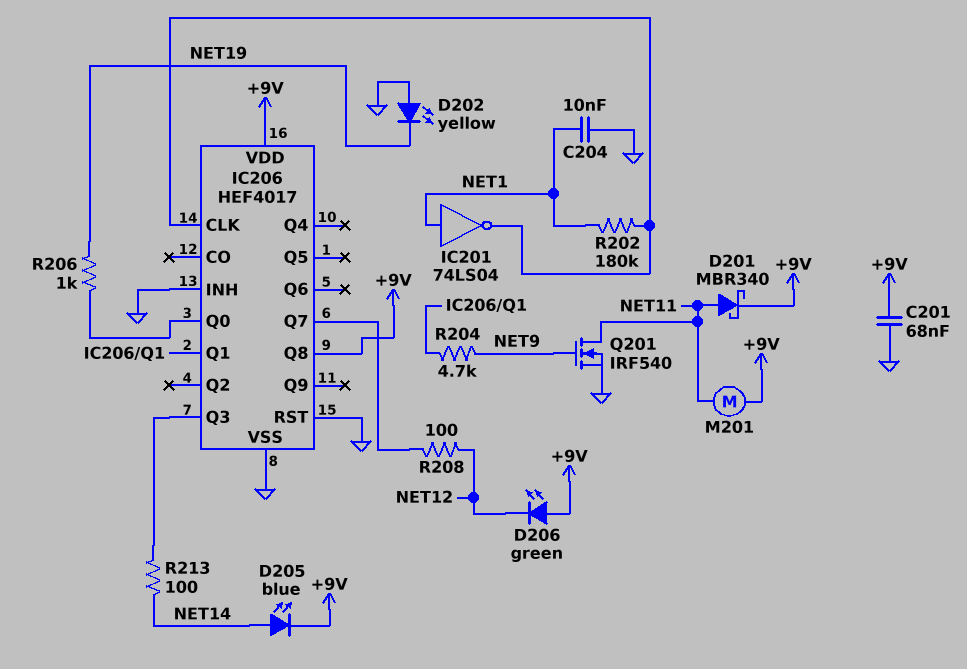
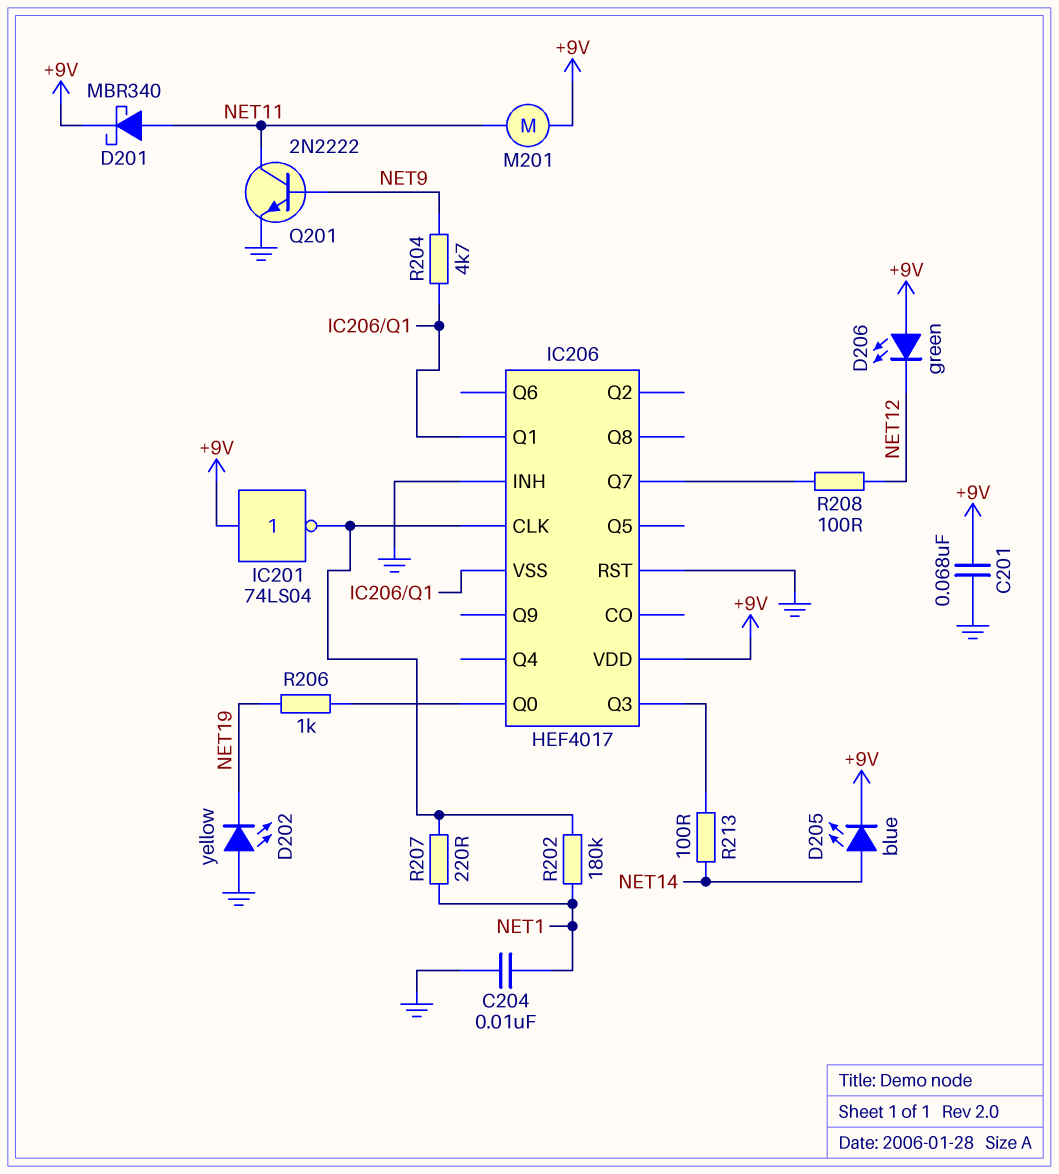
IC201: NOT 74LS04 (in NET1, out IC206/CLK) -> NOT 74LS04 (in +9V, out IC206/CLK)
IC206 pin Q8: +9V -> none
IC206 pin VSS: GND -> IC206/Q1
Q201: NMOS IRF540 (G NET9, D NET11, S GND) -> NPN 2N2222 (B NET9, C NET11, E GND)
R207: none -> 220 (IC206/CLK, NET1)

